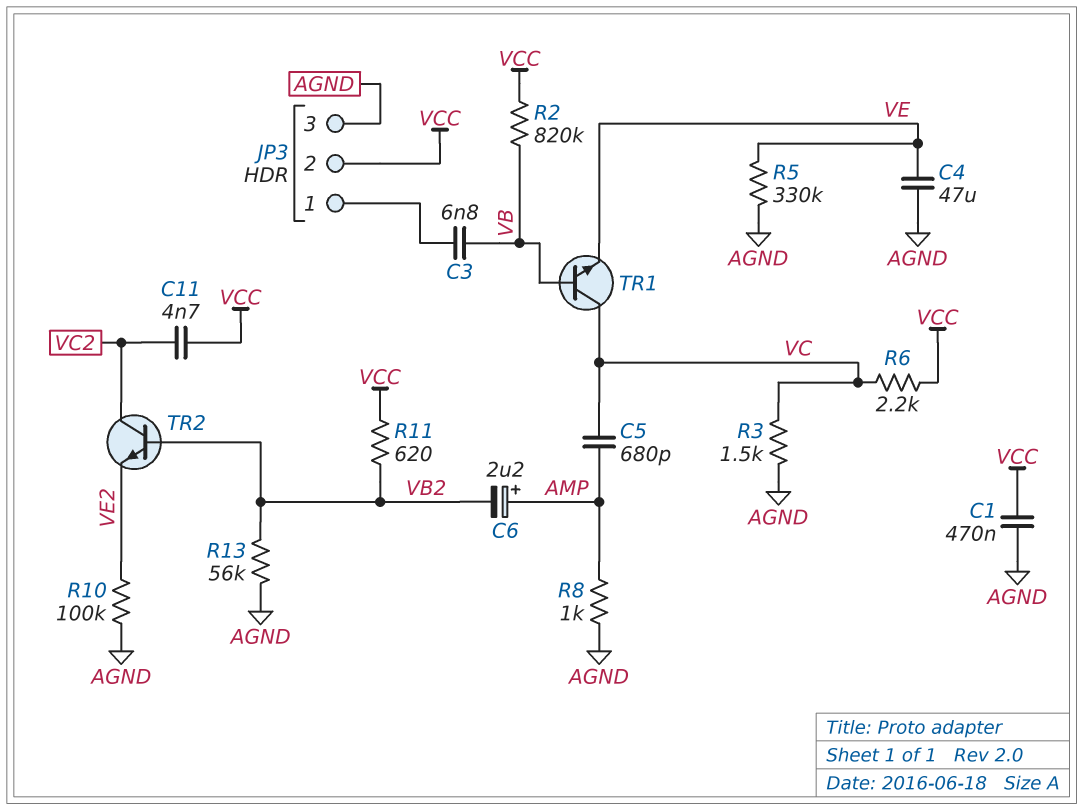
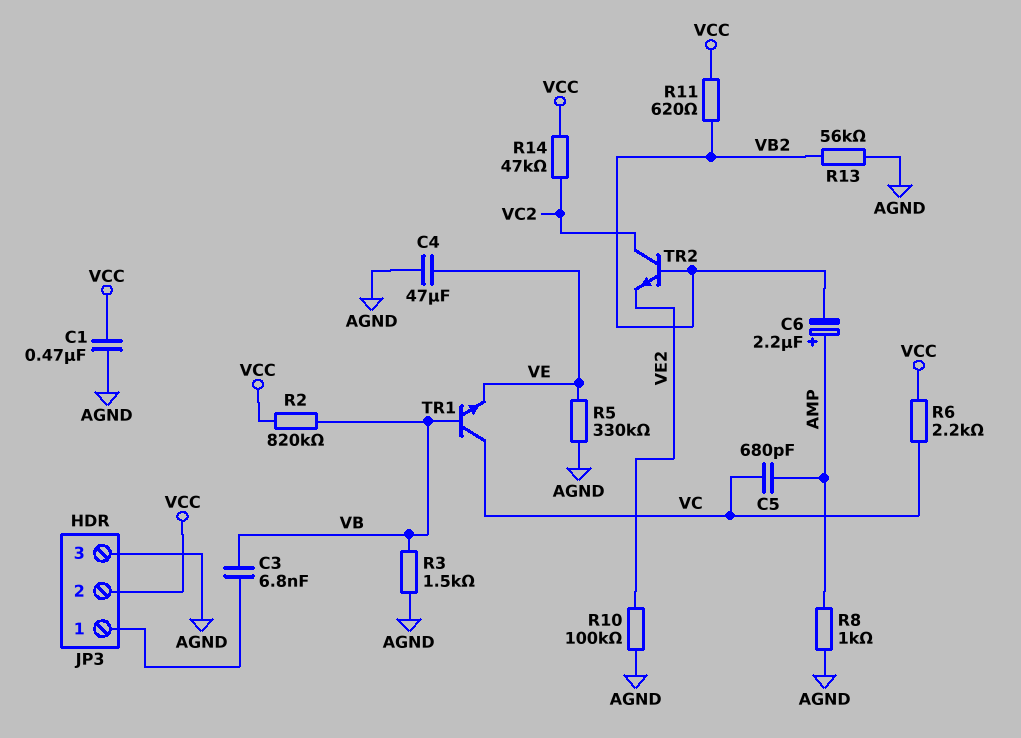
C11: 4.7nF (VC2, VCC) -> none
R3: 1.5k (AGND, VC) -> 1.5k (AGND, VB)
R14: none -> 47k (VC2, VCC)

